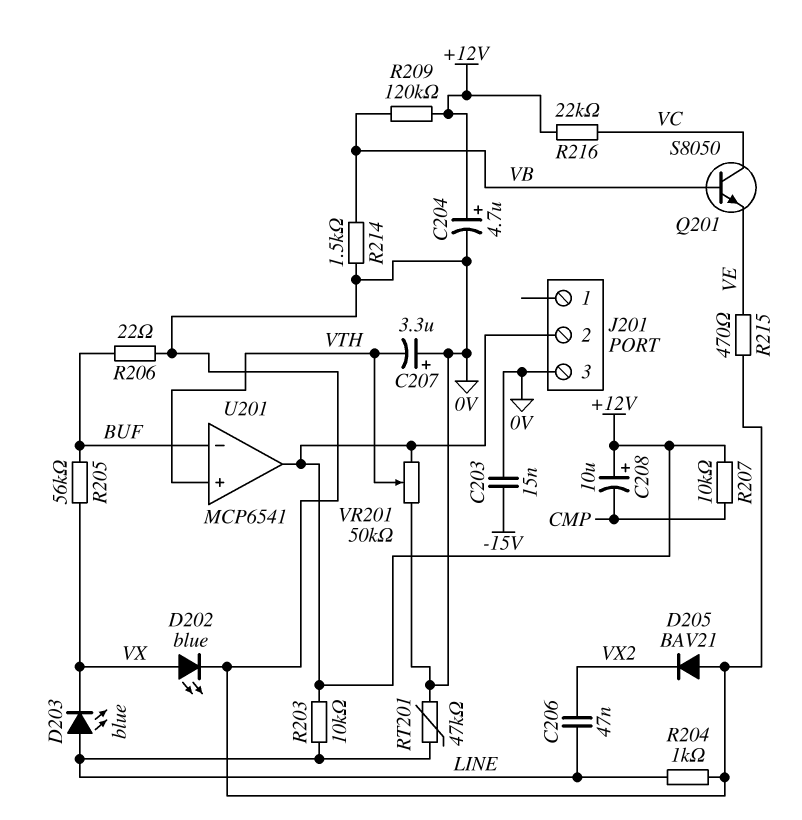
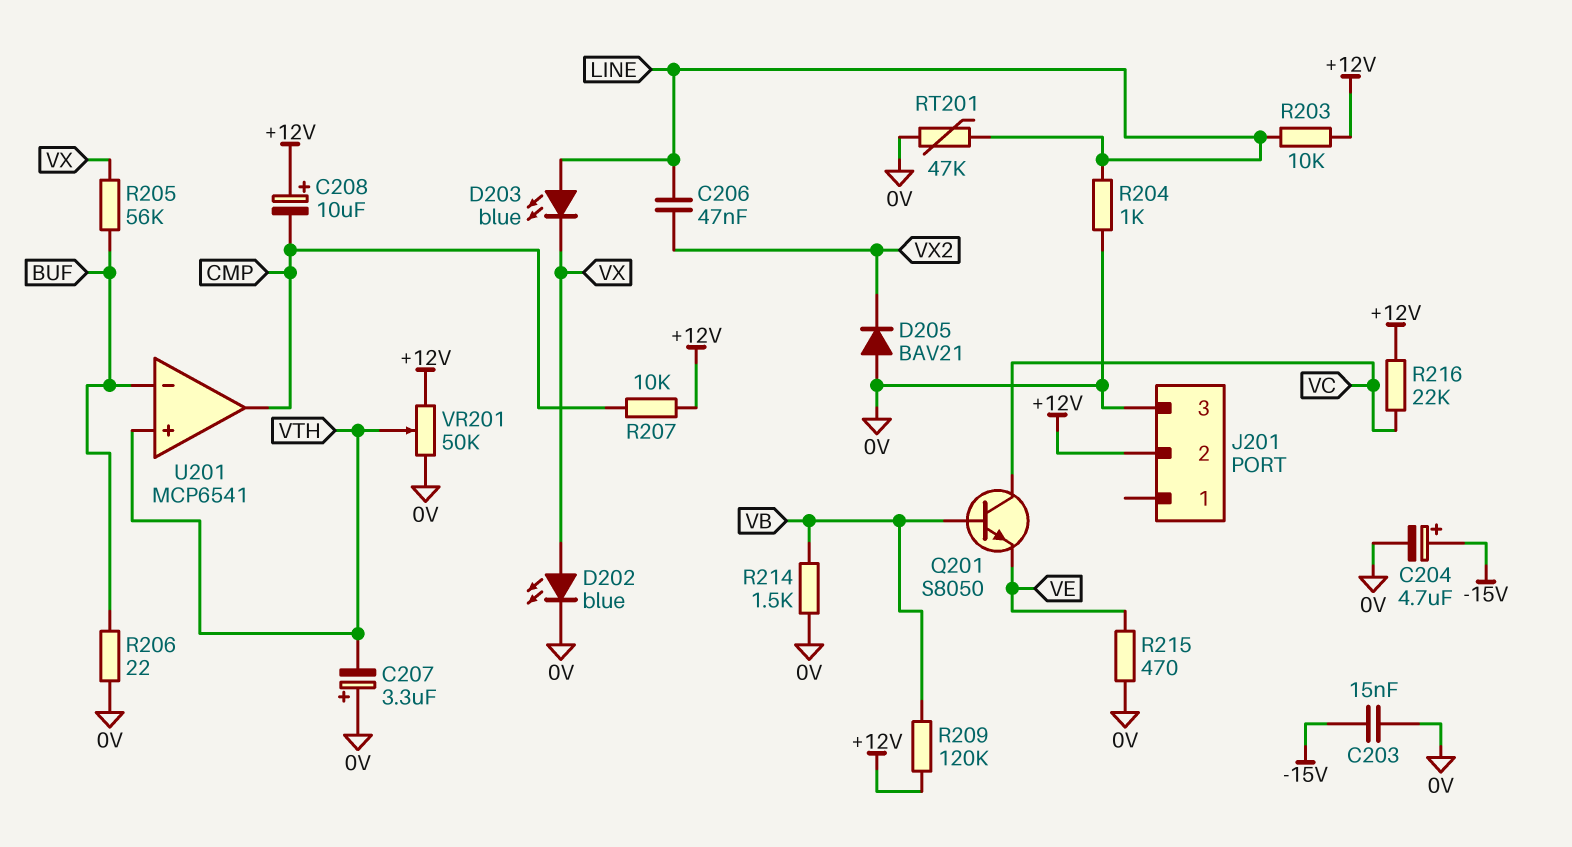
C204: 4.7uF (plus +12V, minus 0V) -> 4.7uF (plus -15V, minus 0V)
U201 pin out: +12V -> CMP

